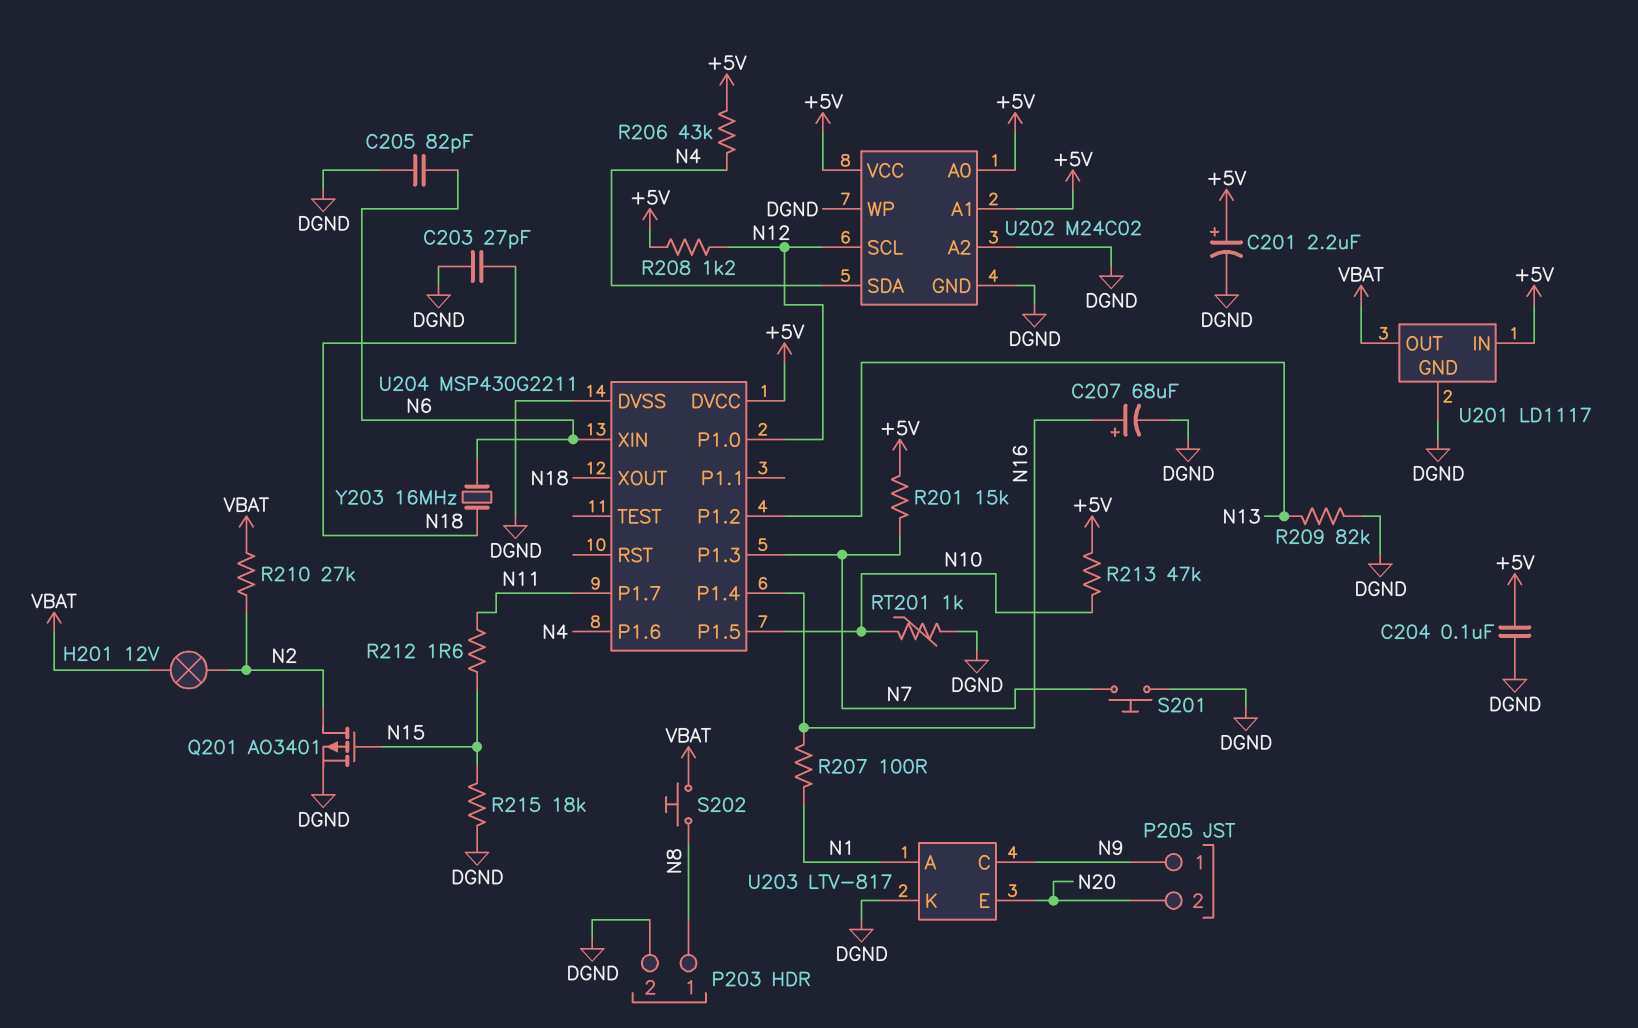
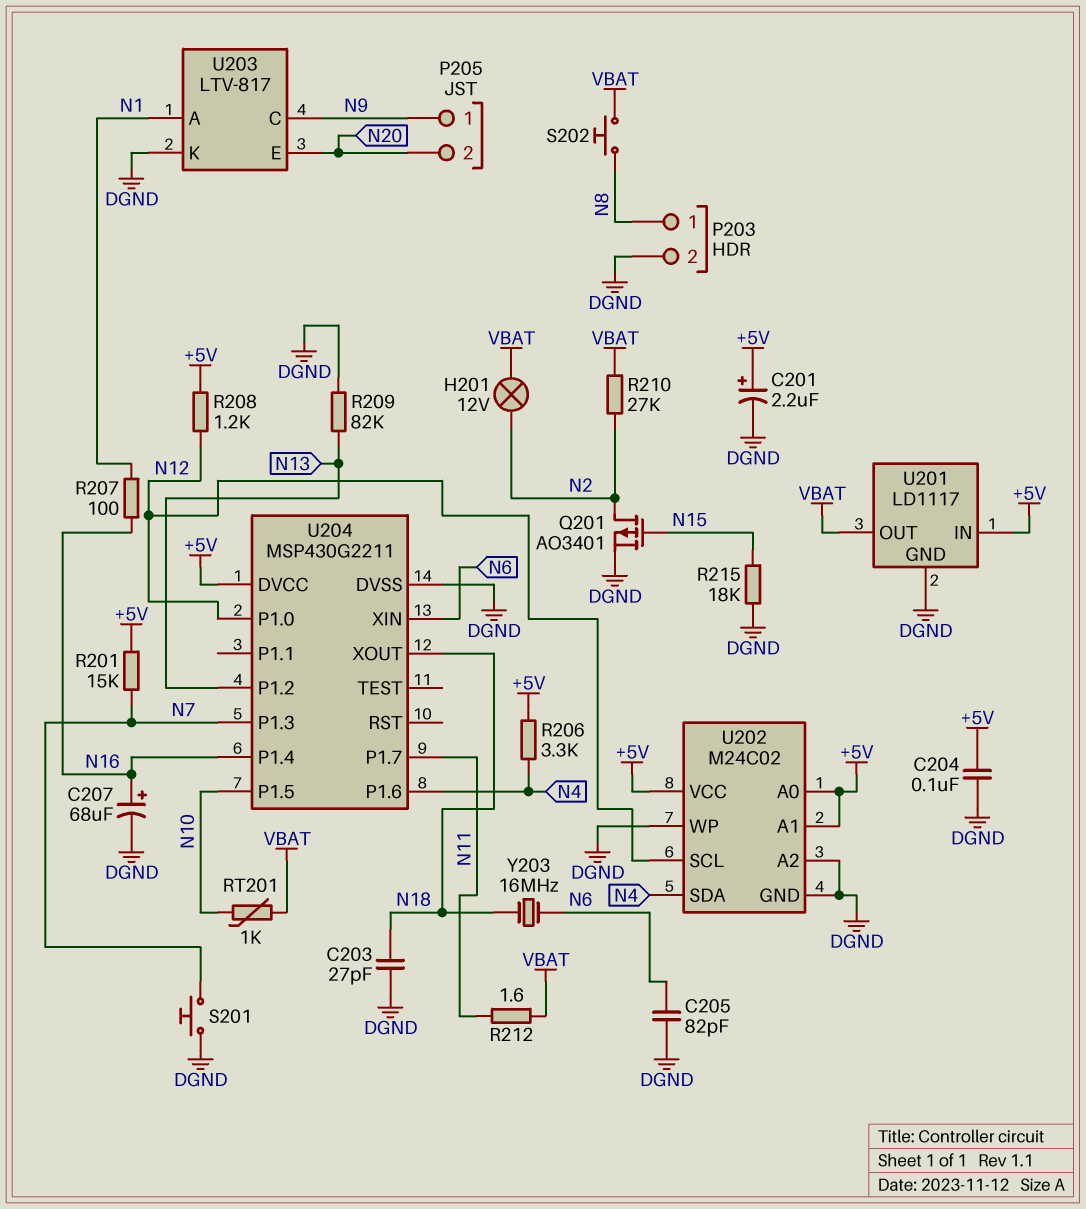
R206: 43k (+5V, N4) -> 3.3k (+5V, N4)
R212: 1.6 (N11, N15) -> 1.6 (N11, VBAT)
R213: 47k (+5V, N10) -> none
RT201: 1k (DGND, N10) -> 1k (N10, VBAT)

